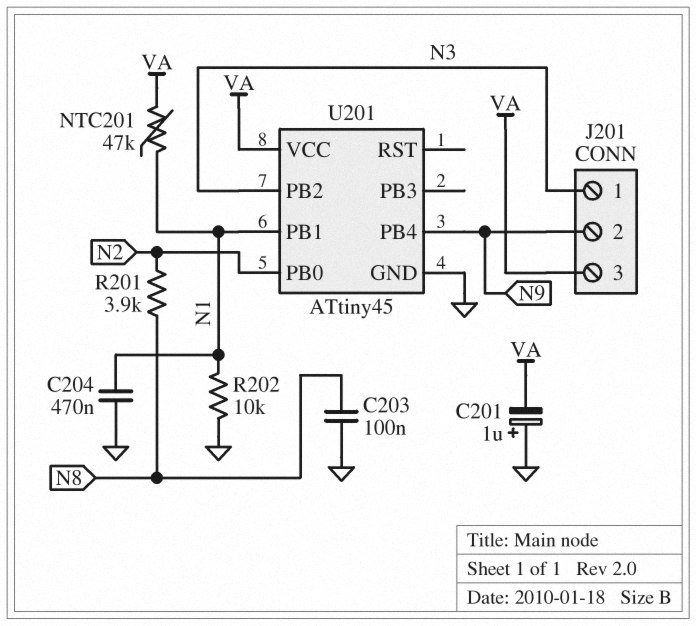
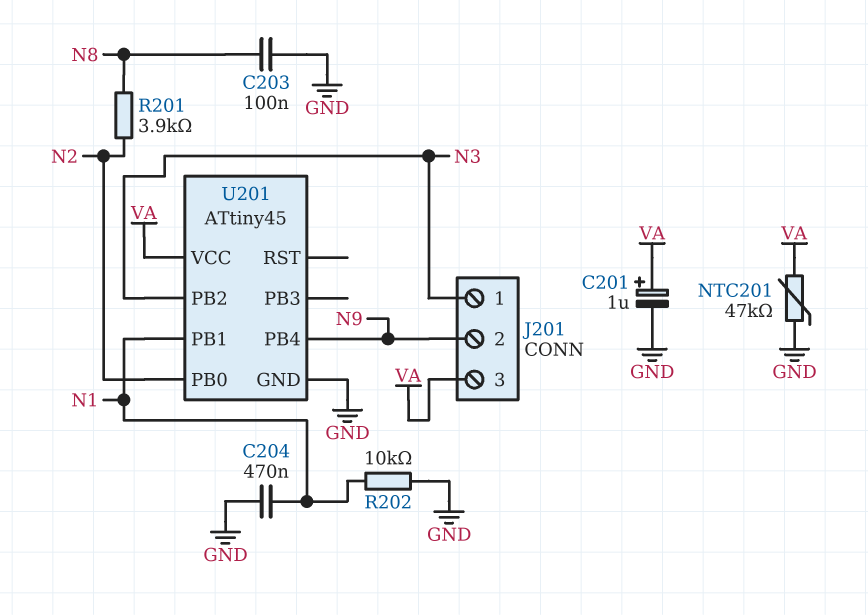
C201: 1uF (plus GND, minus VA) -> 1uF (plus VA, minus GND)
NTC201: 47k (N1, VA) -> 47k (GND, VA)

